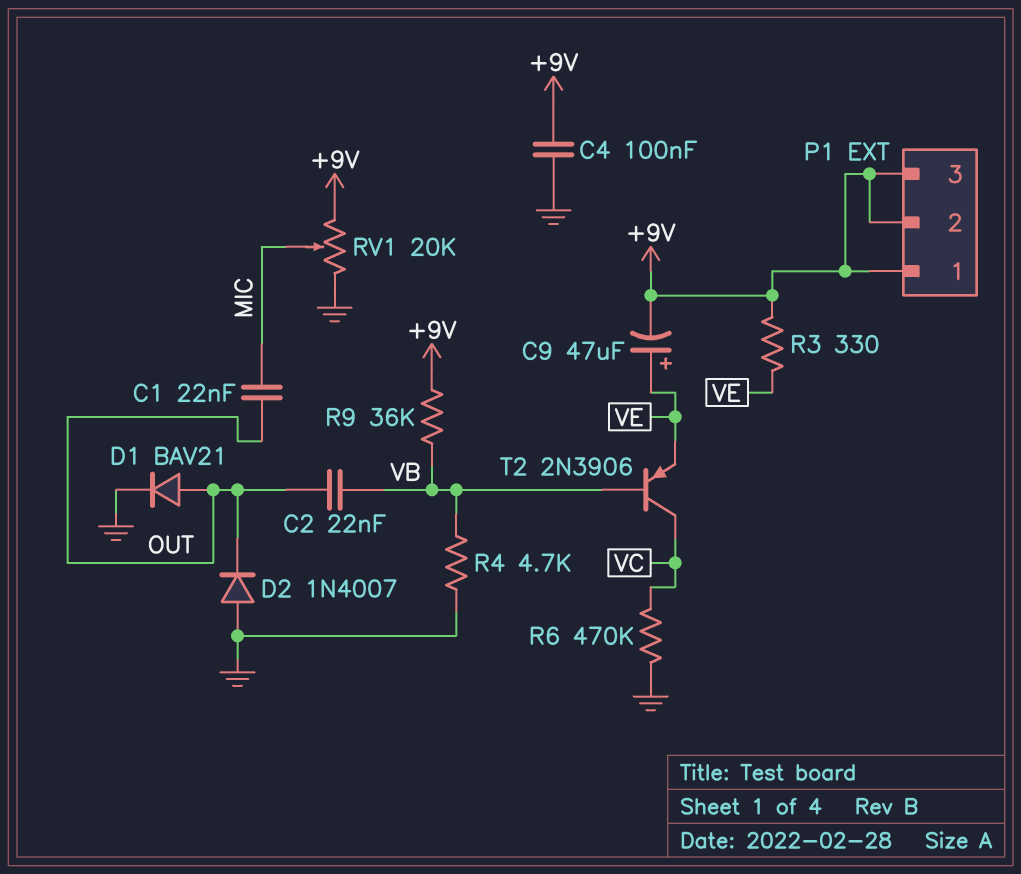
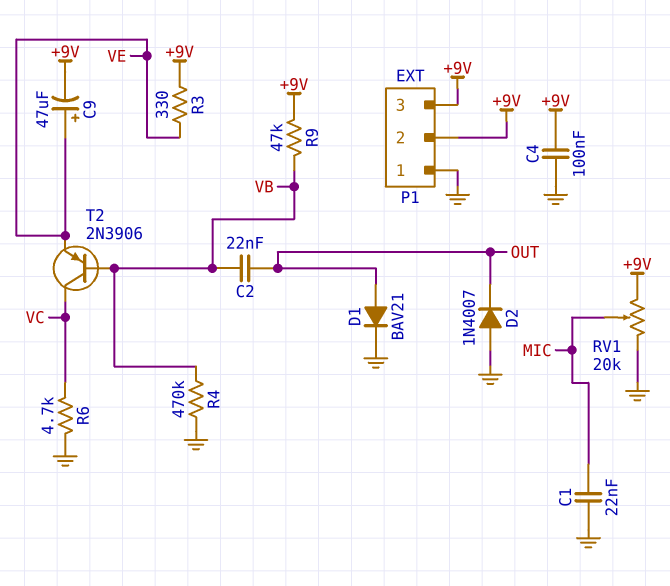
C1: 22nF (MIC, OUT) -> 22nF (GND, MIC)
P1 pin 1: +9V -> GND
R4: 4.7k (GND, VB) -> 470k (GND, VB)
R6: 470k (GND, VC) -> 4.7k (GND, VC)
R9: 36k (+9V, VB) -> 47k (+9V, VB)

